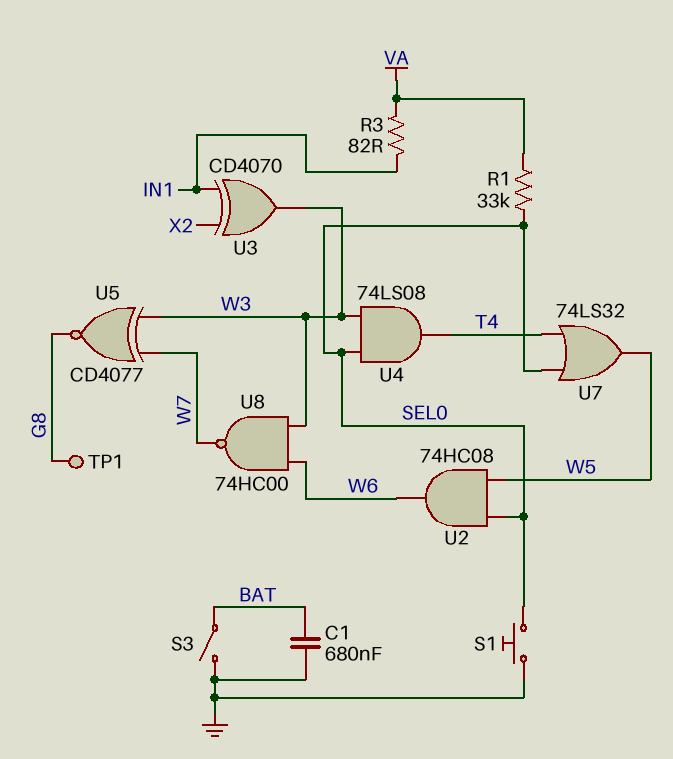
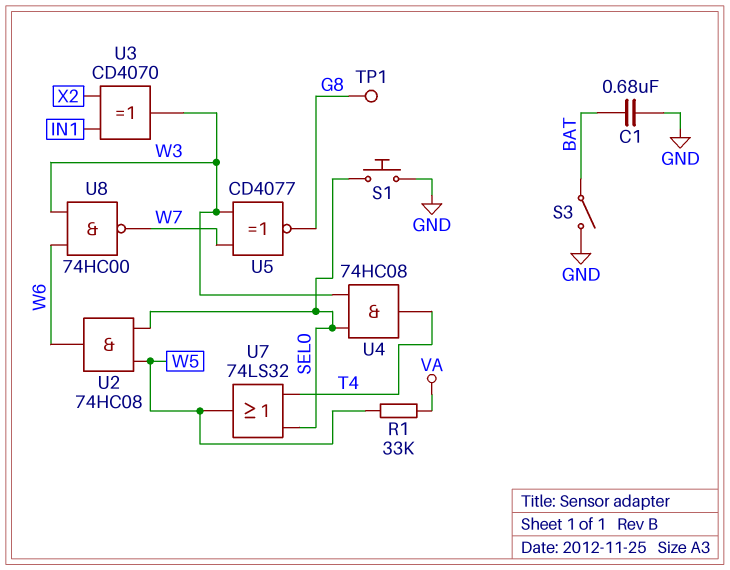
R1: 33k (SEL0, VA) -> 33k (VA, W5)
R3: 82 (IN1, VA) -> none
U4: AND 74LS08 (in SEL0, in W3, out T4) -> AND 74HC08 (in SEL0, in W3, out T4)

